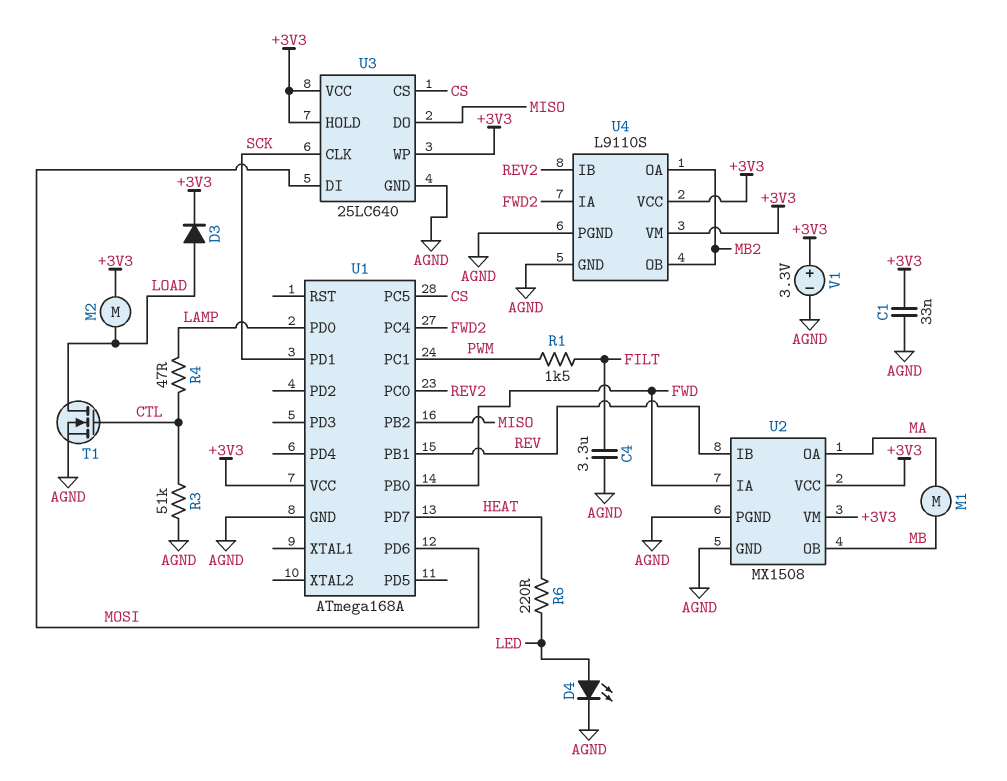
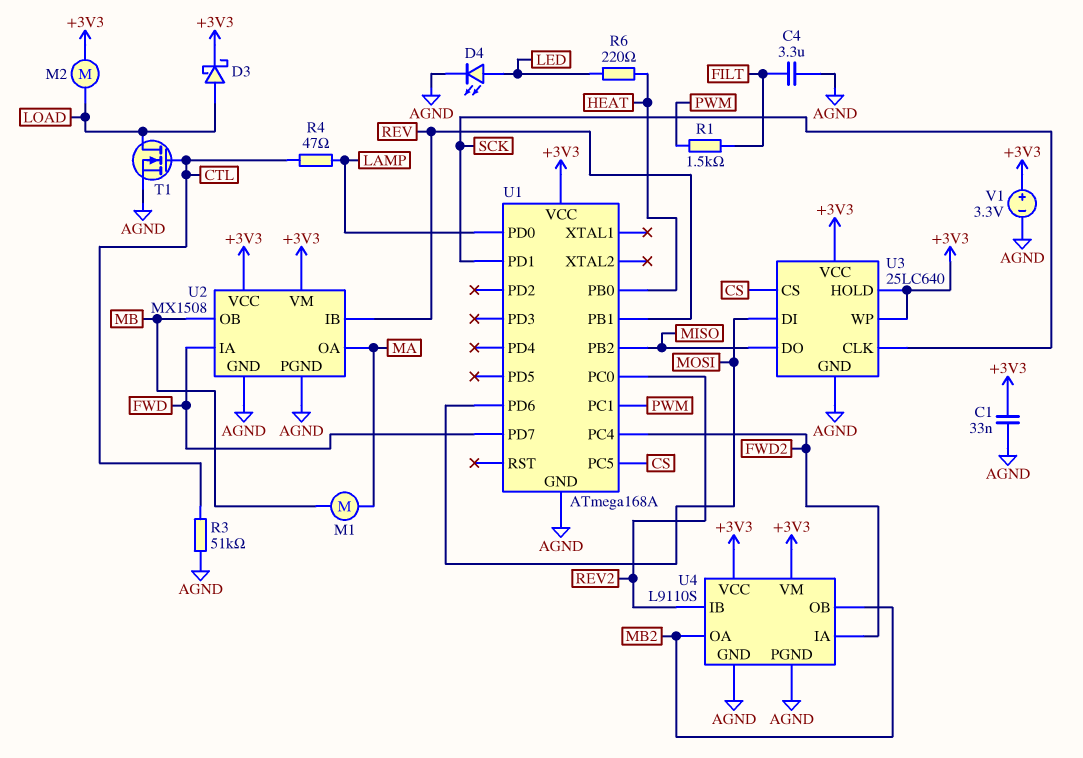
D3: diode (A LOAD, K +3V3) -> schottky (A LOAD, K +3V3)
U1 pin PB0: FWD -> HEAT
U1 pin PD7: HEAT -> FWD

